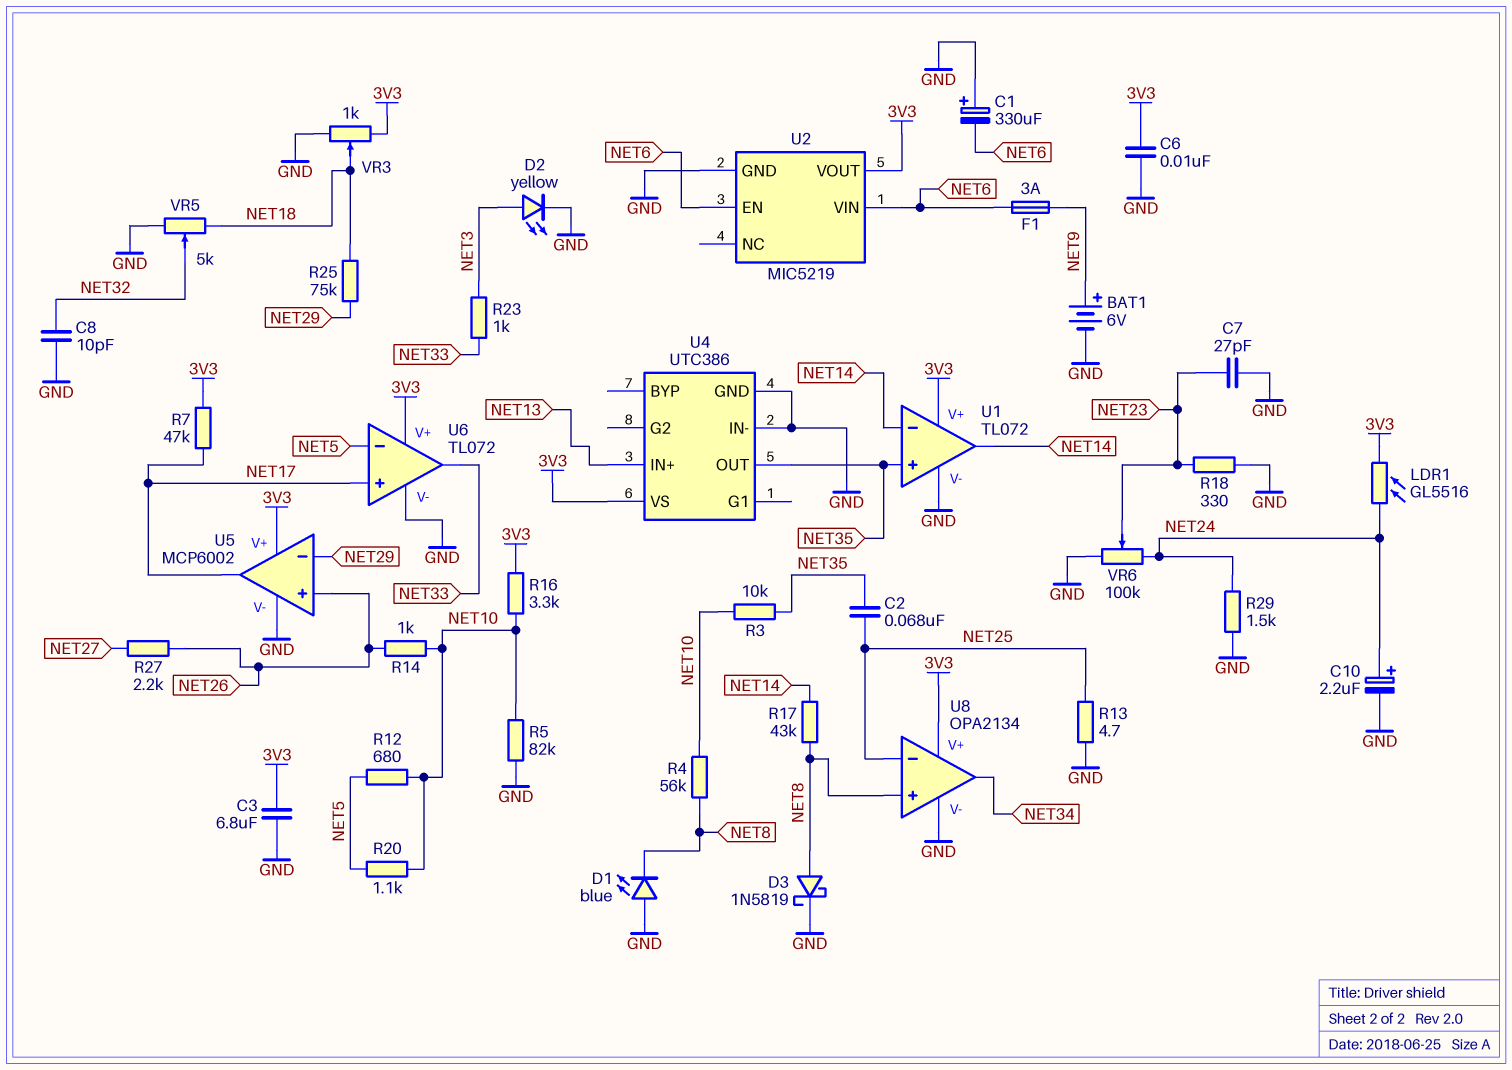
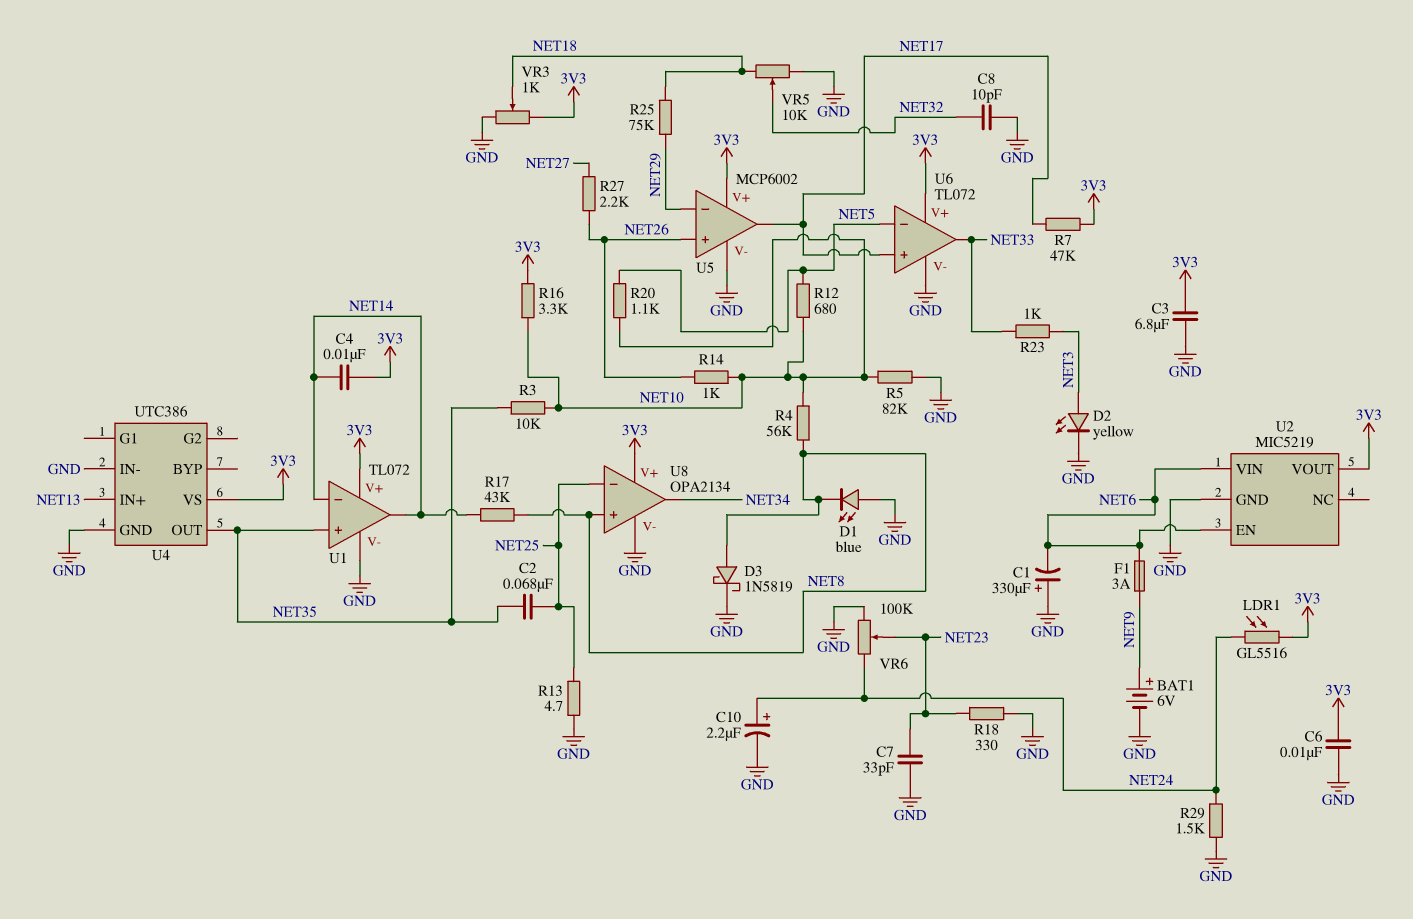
C4: none -> 10nF (3V3, NET14)
C7: 27pF (GND, NET23) -> 33pF (GND, NET23)
VR5: 5k (GND, NET18, wiper NET32) -> 10k (GND, NET18, wiper NET32)

